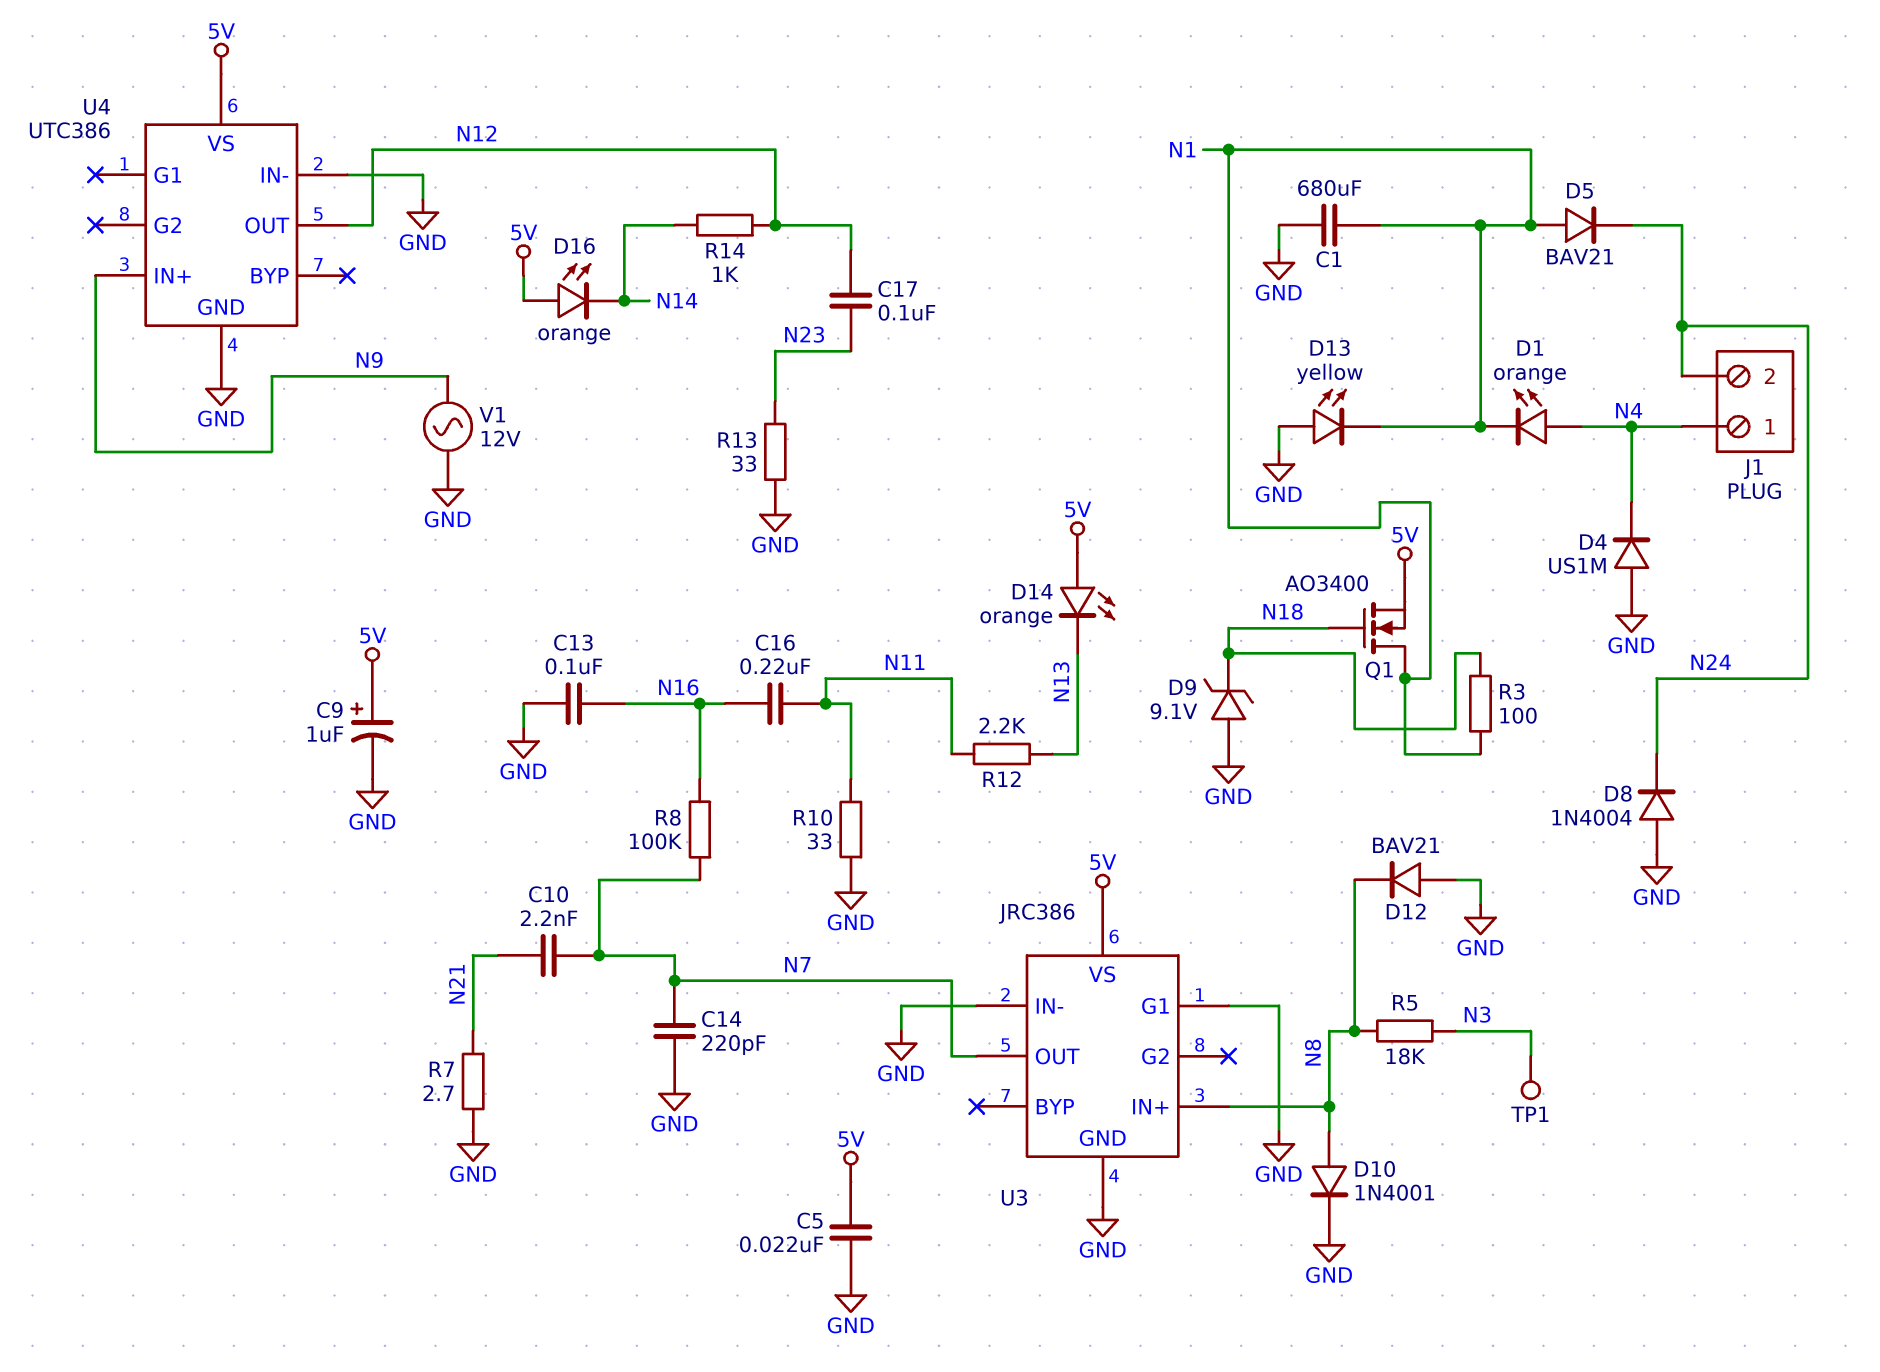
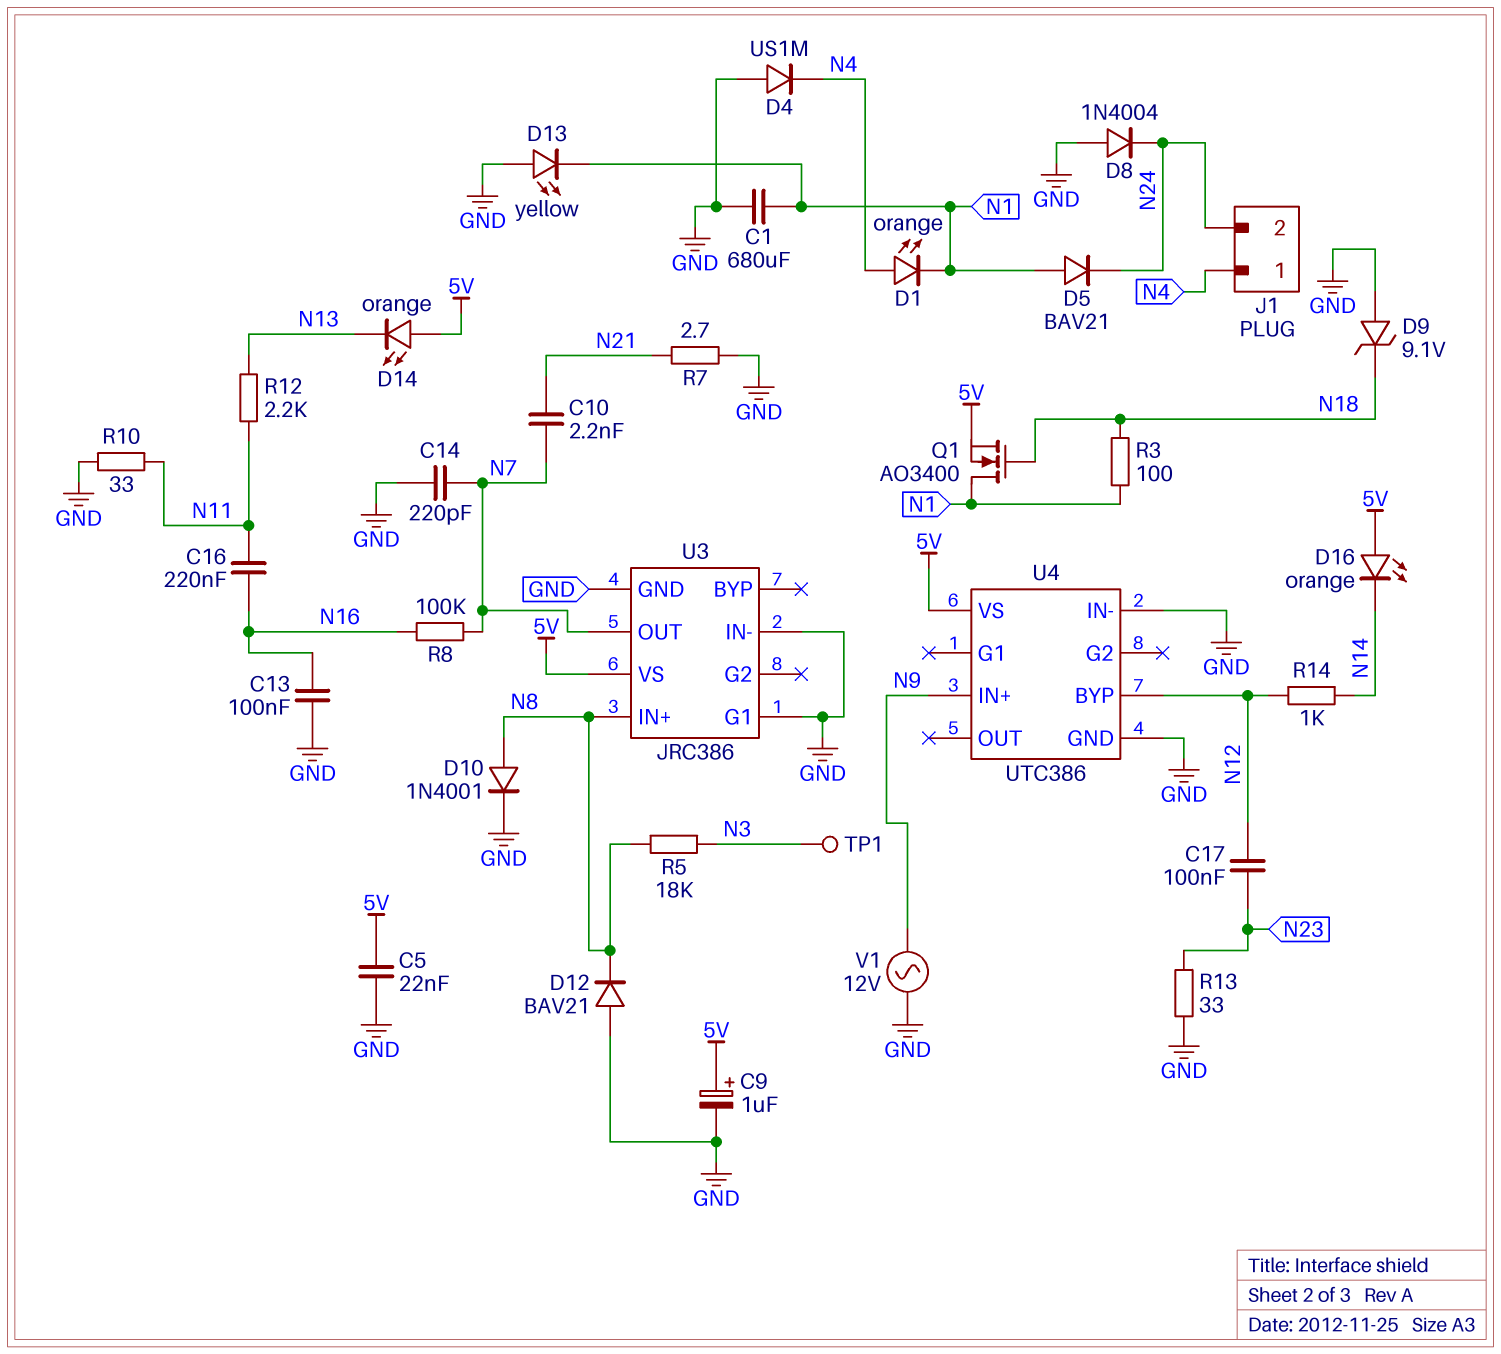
U4 pin BYP: none -> N12
U4 pin OUT: N12 -> none

